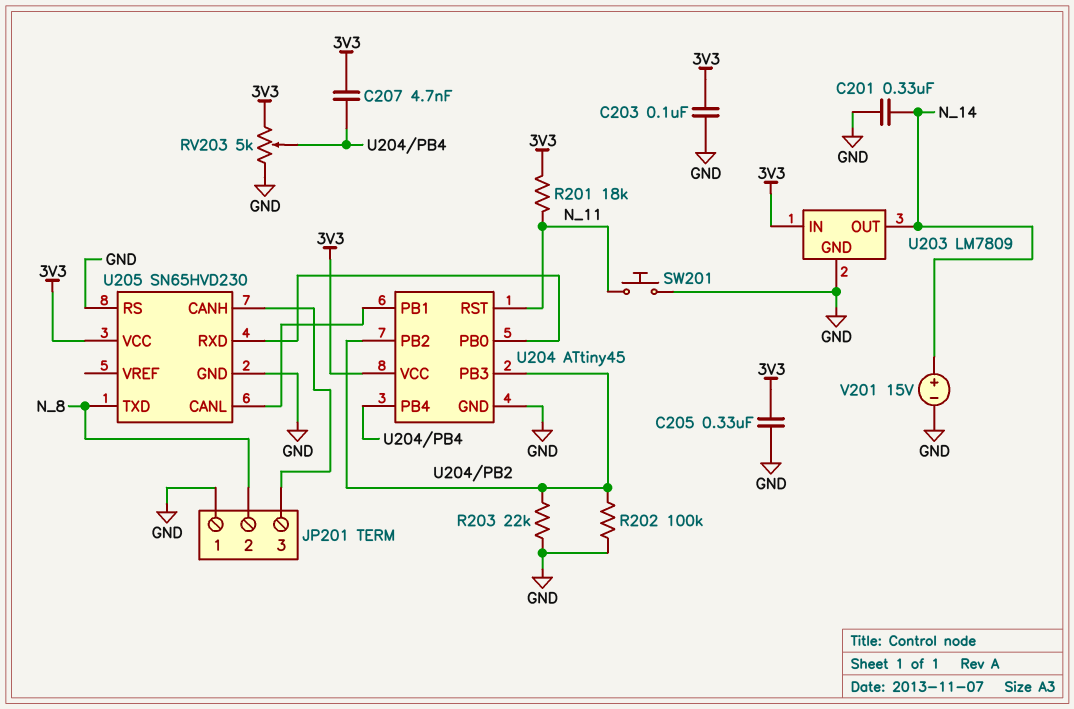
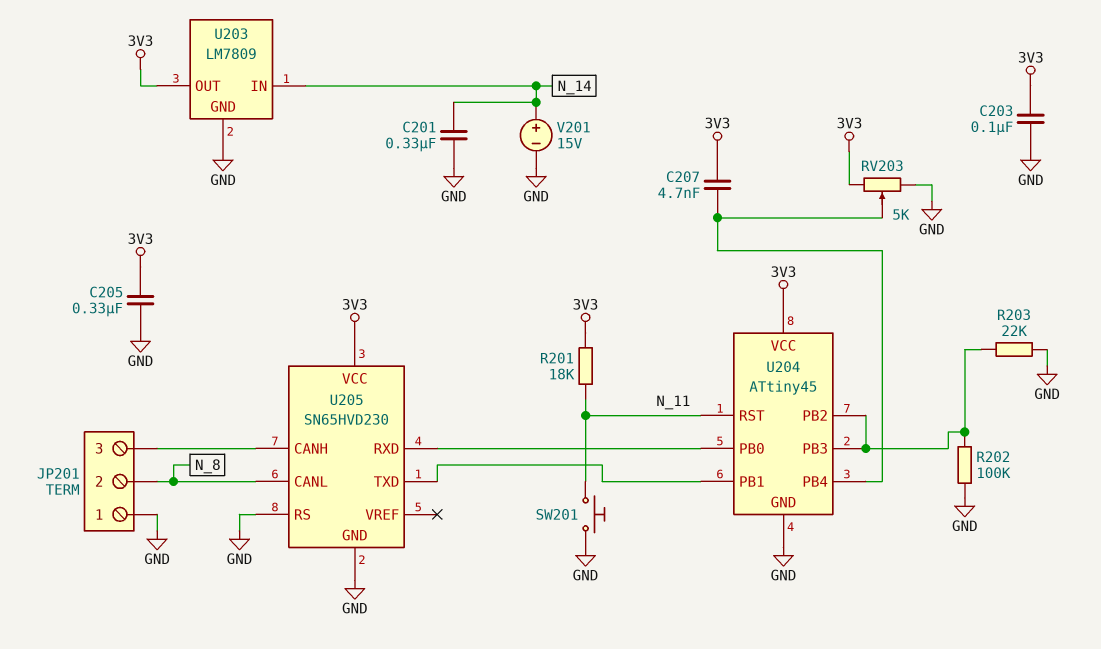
U203 pin IN: 3V3 -> N_14
U203 pin OUT: N_14 -> 3V3
U205 pin CANL: U204/PB1 -> N_8
U205 pin TXD: N_8 -> U204/PB1

